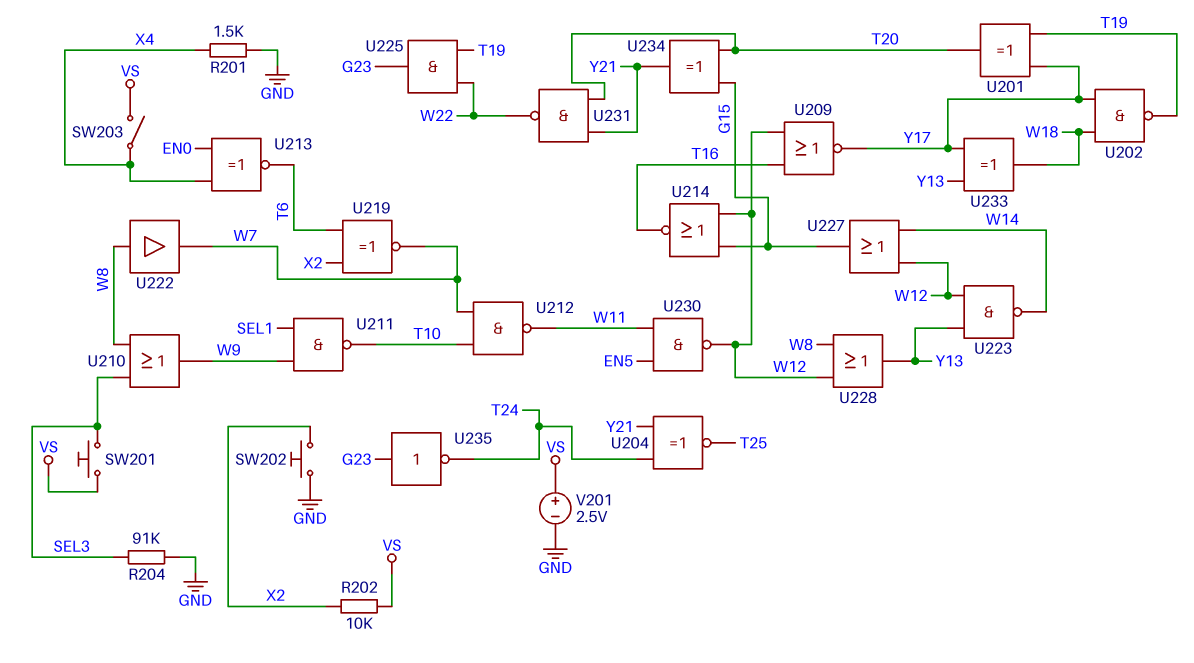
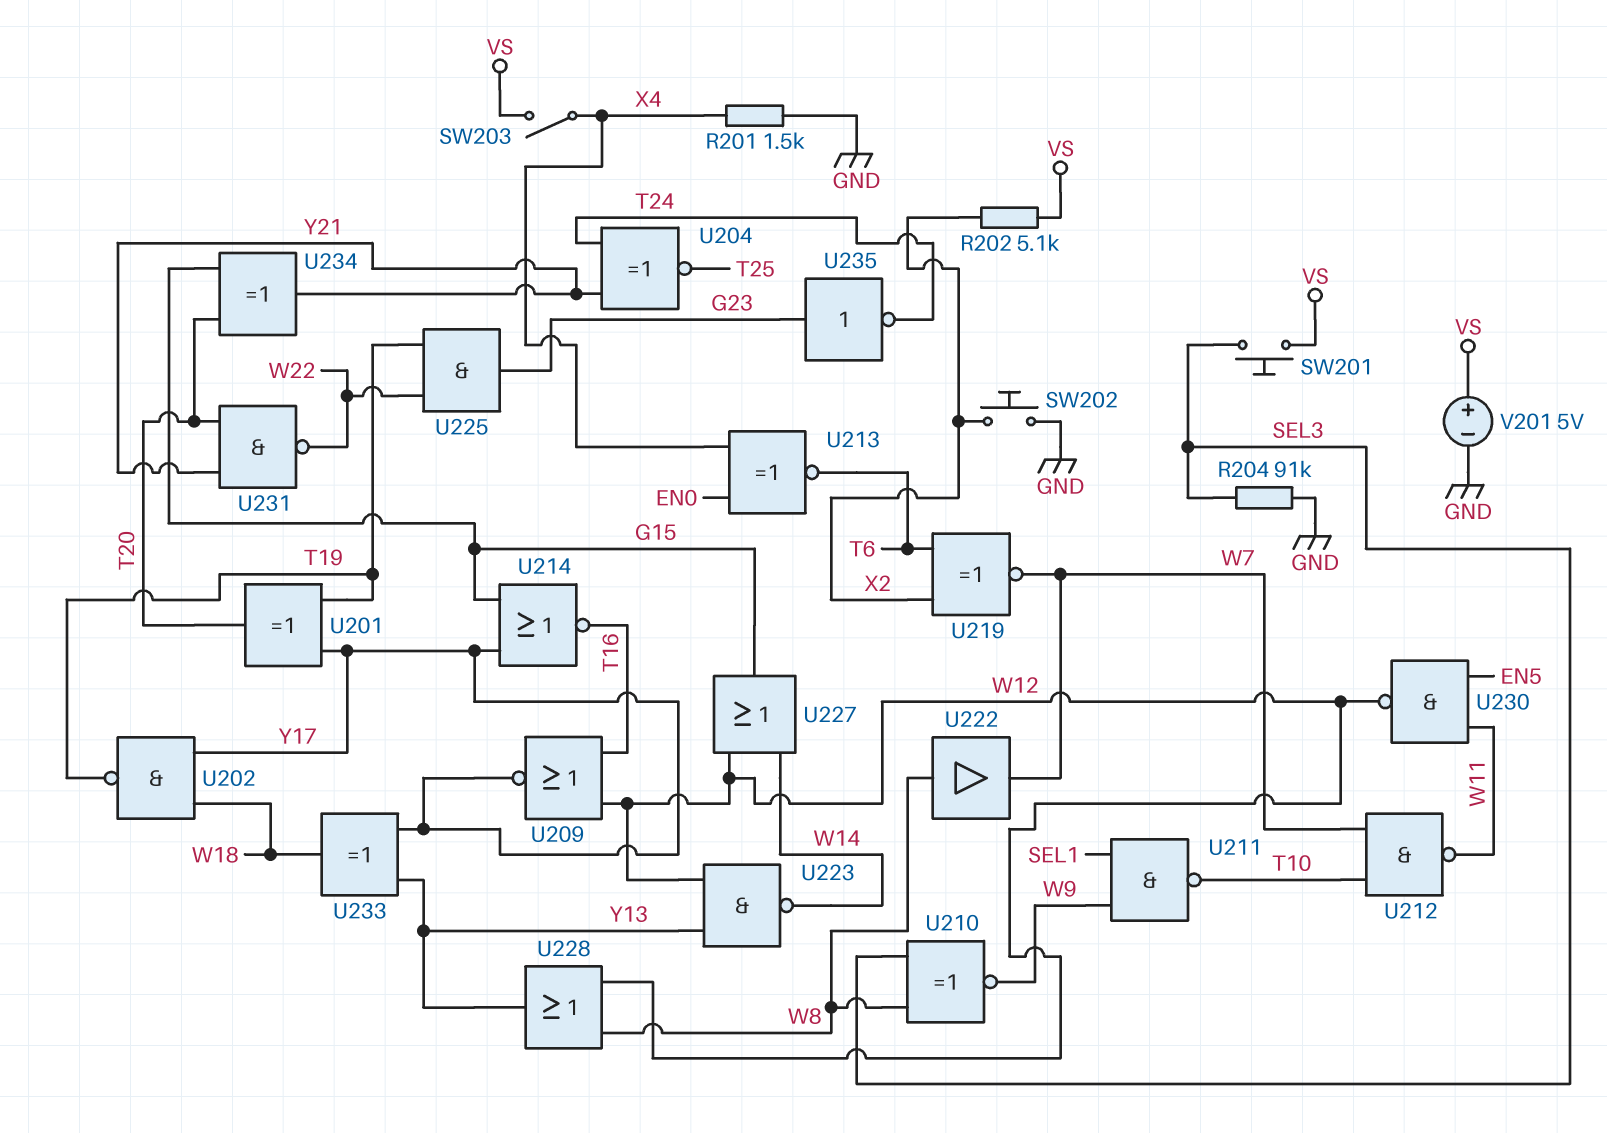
R202: 10k (VS, X2) -> 5.1k (VS, X2)
U210: OR (in SEL3, in W8, out W9) -> XNOR (in SEL3, in W8, out W9)
U214: NOR (in G15, in W12, out T16) -> NOR (in G15, in Y17, out T16)
V201: 2.5V (plus VS, minus GND) -> 5V (plus VS, minus GND)

